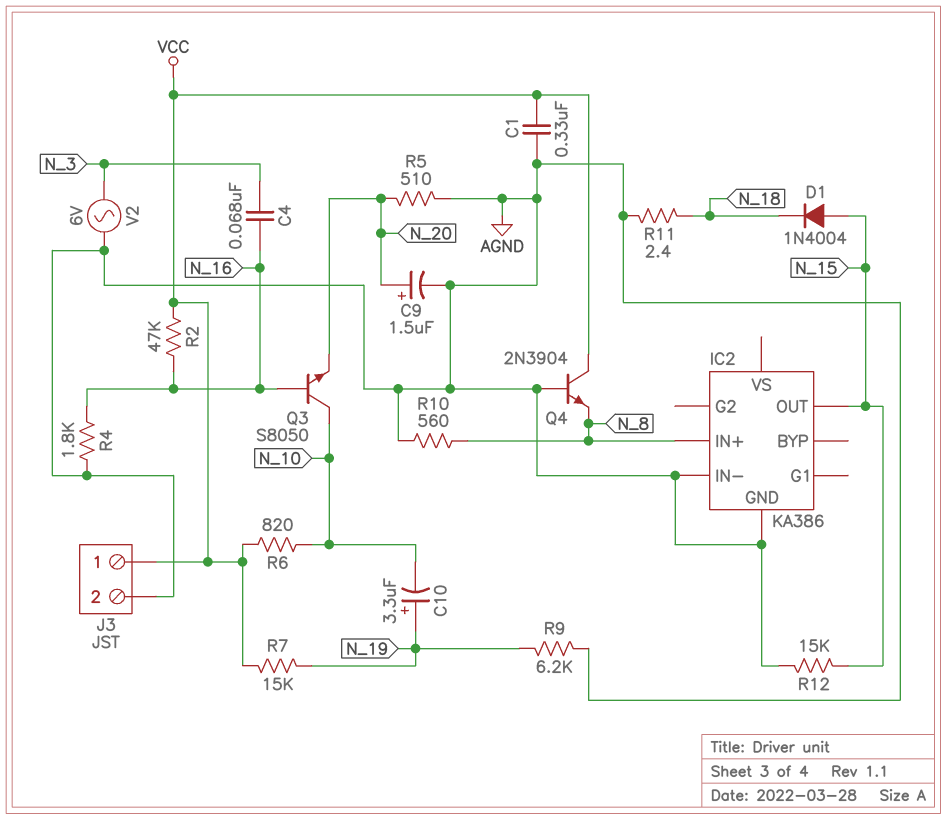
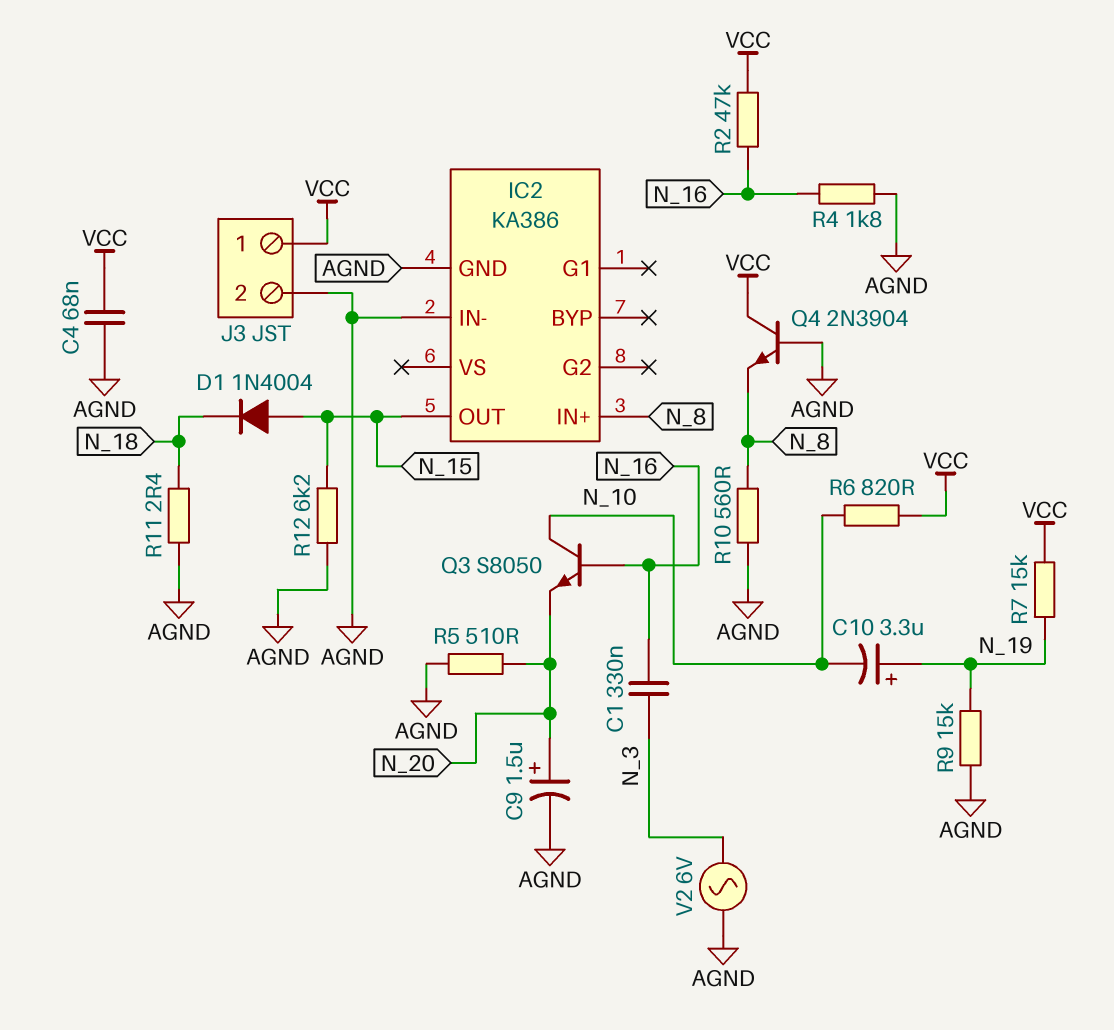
C1: 330nF (AGND, VCC) -> 330nF (N_3, N_16)
C4: 68nF (N_3, N_16) -> 68nF (AGND, VCC)
R9: 6.2k (AGND, N_19) -> 15k (AGND, N_19)
R12: 15k (AGND, N_15) -> 6.2k (AGND, N_15)

